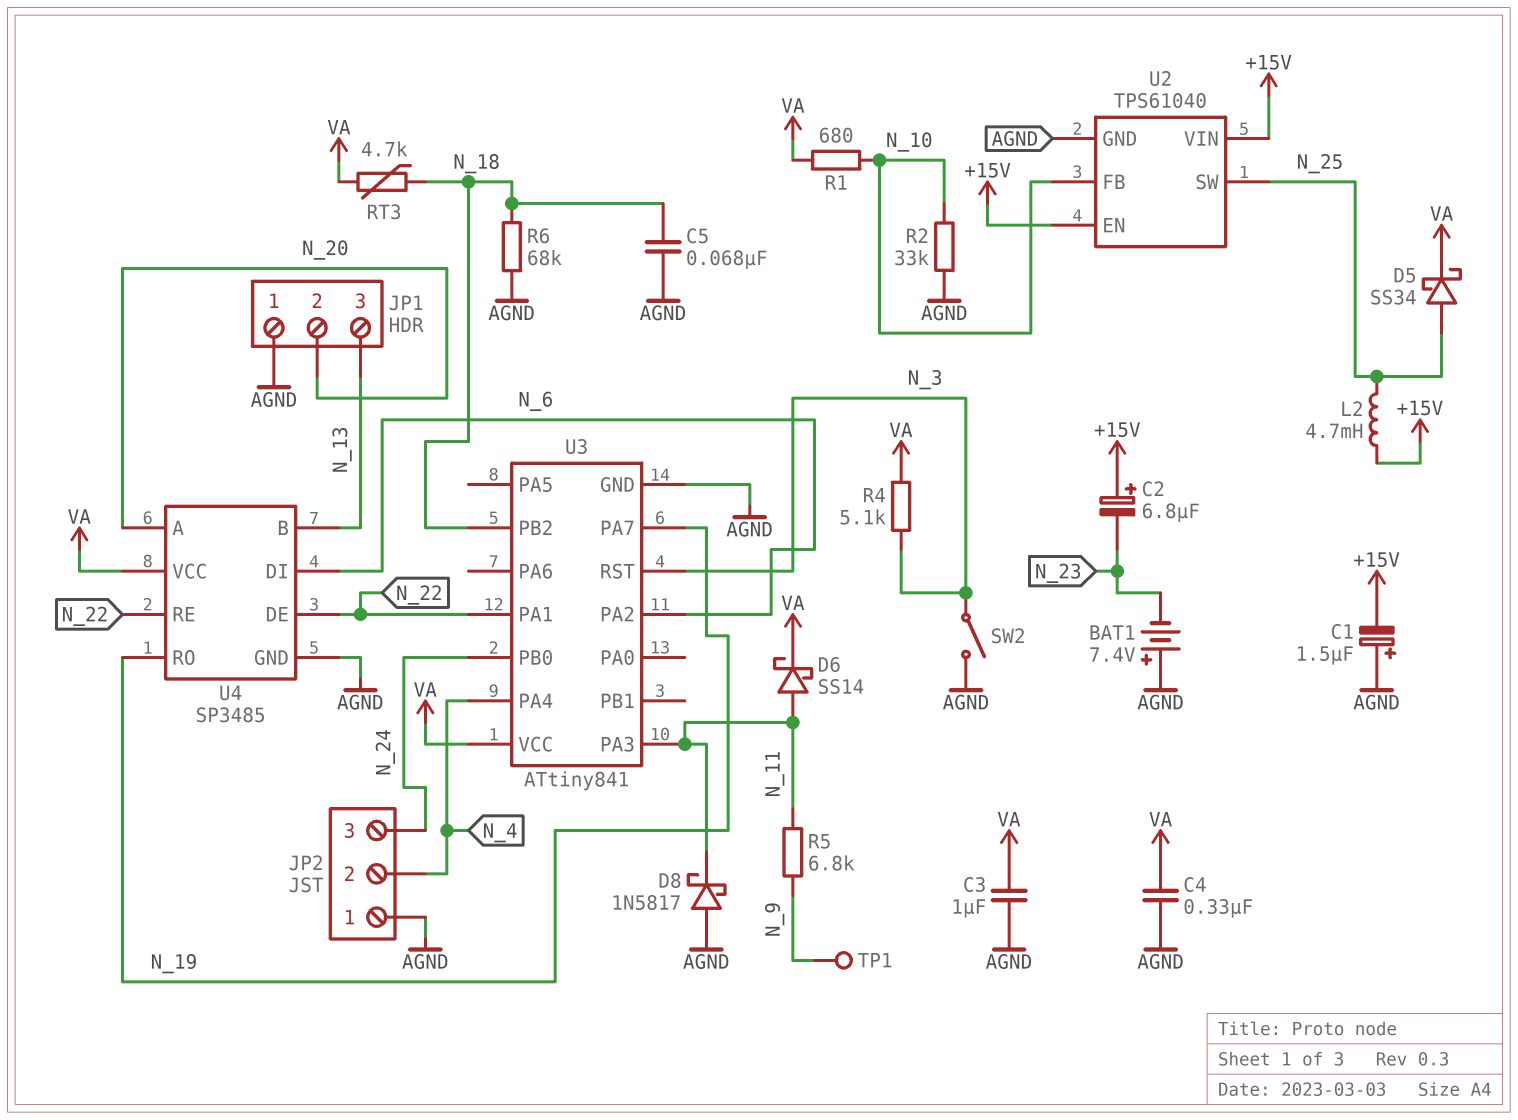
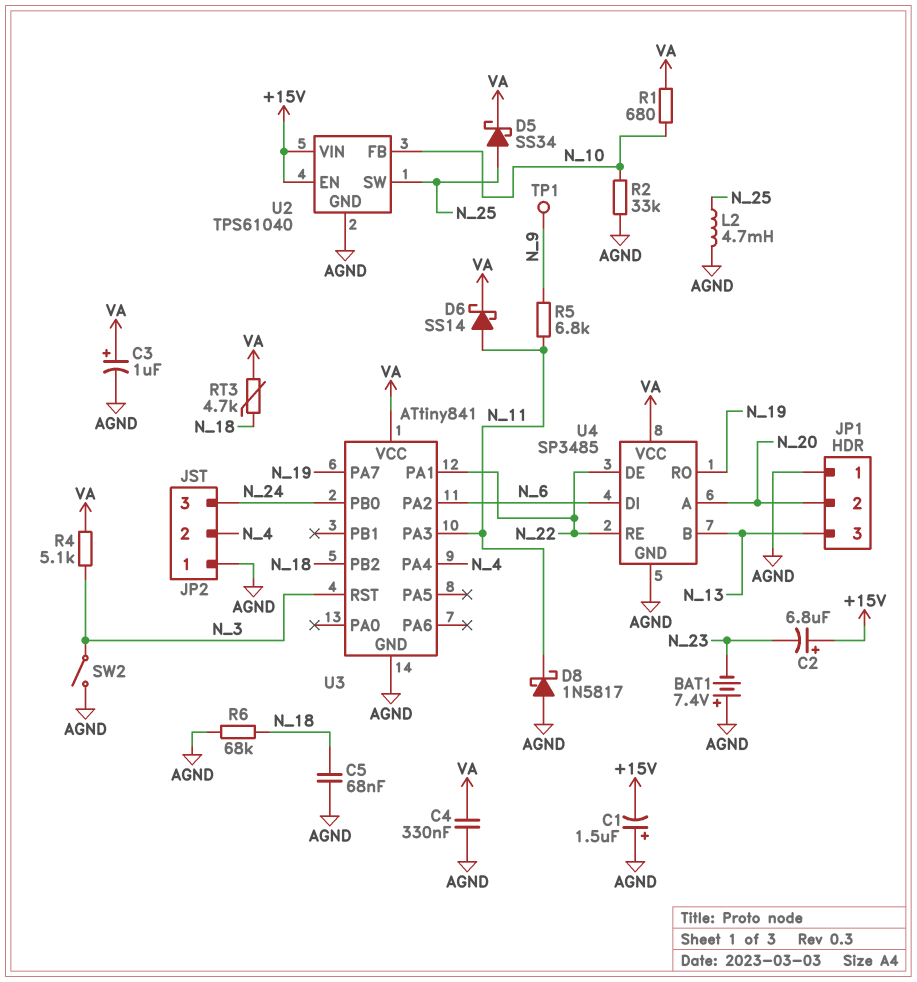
C3: 1uF (AGND, VA) -> 1uF (plus VA, minus AGND)
L2: 4.7mH (+15V, N_25) -> 4.7mH (AGND, N_25)

